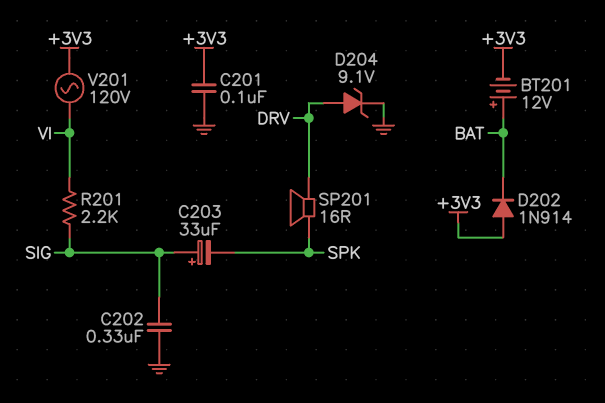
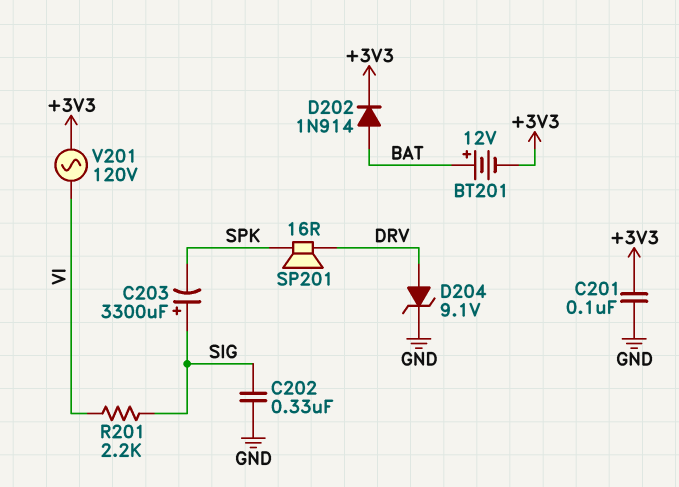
C203: 33uF (plus SIG, minus SPK) -> 3300uF (plus SIG, minus SPK)
D202: diode 1N914 (A +3V3, K BAT) -> diode 1N914 (A BAT, K +3V3)

